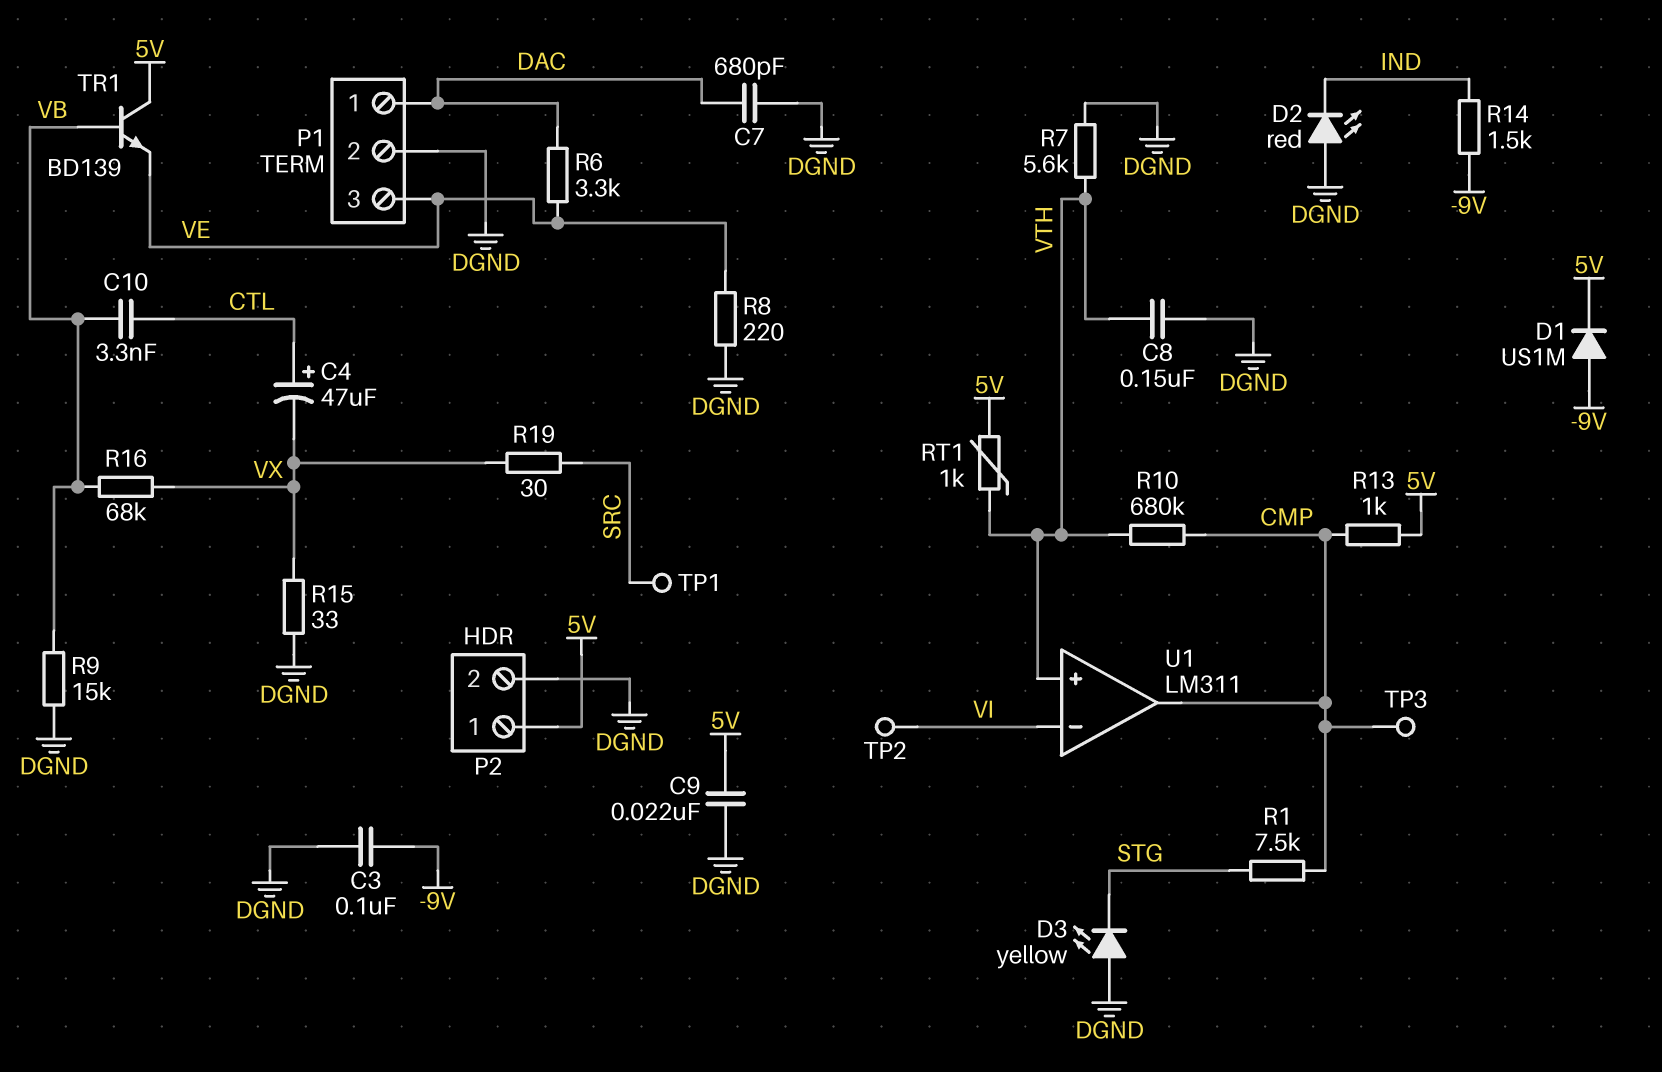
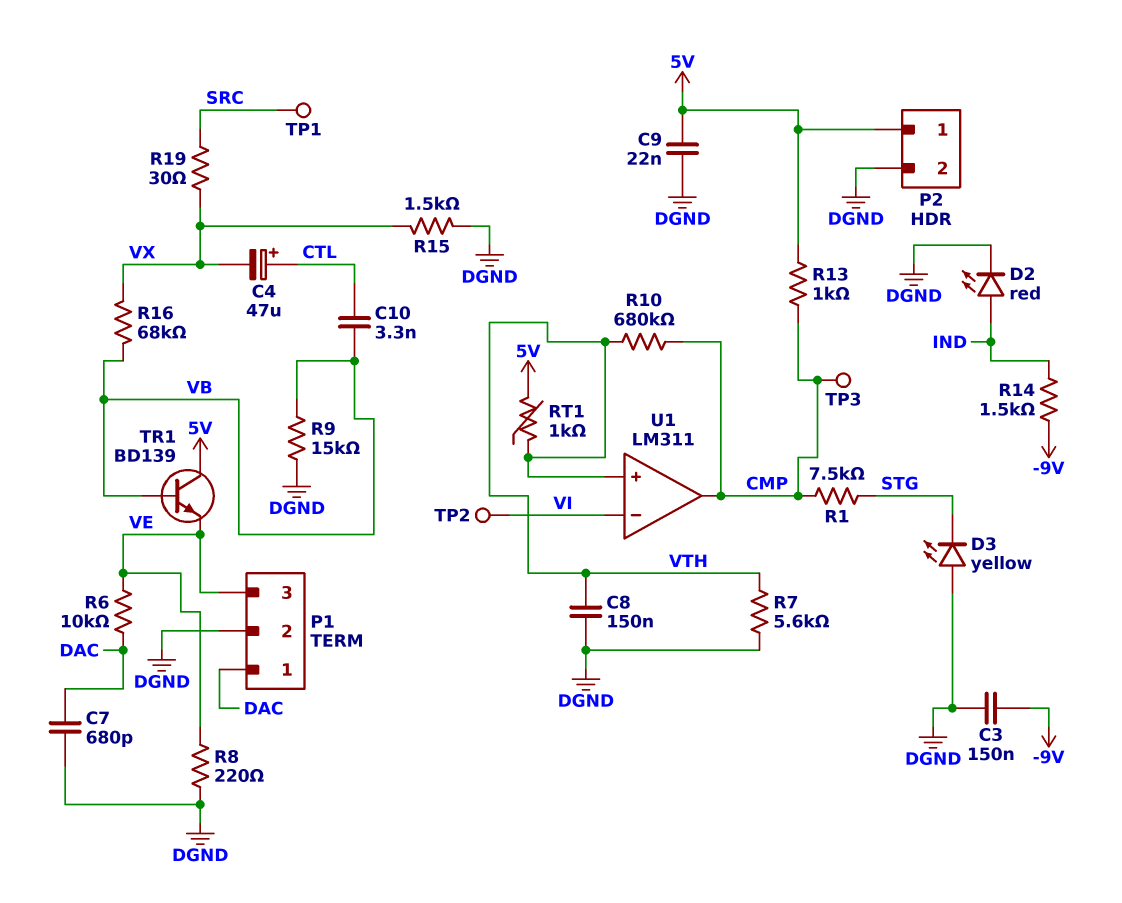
C3: 100nF (-9V, DGND) -> 150nF (-9V, DGND)
D1: diode US1M (A -9V, K 5V) -> none
D2: LED red (A DGND, K IND) -> LED red (A IND, K DGND)
R6: 3.3k (DAC, VE) -> 10k (DAC, VE)
R15: 33 (DGND, VX) -> 1.5k (DGND, VX)

